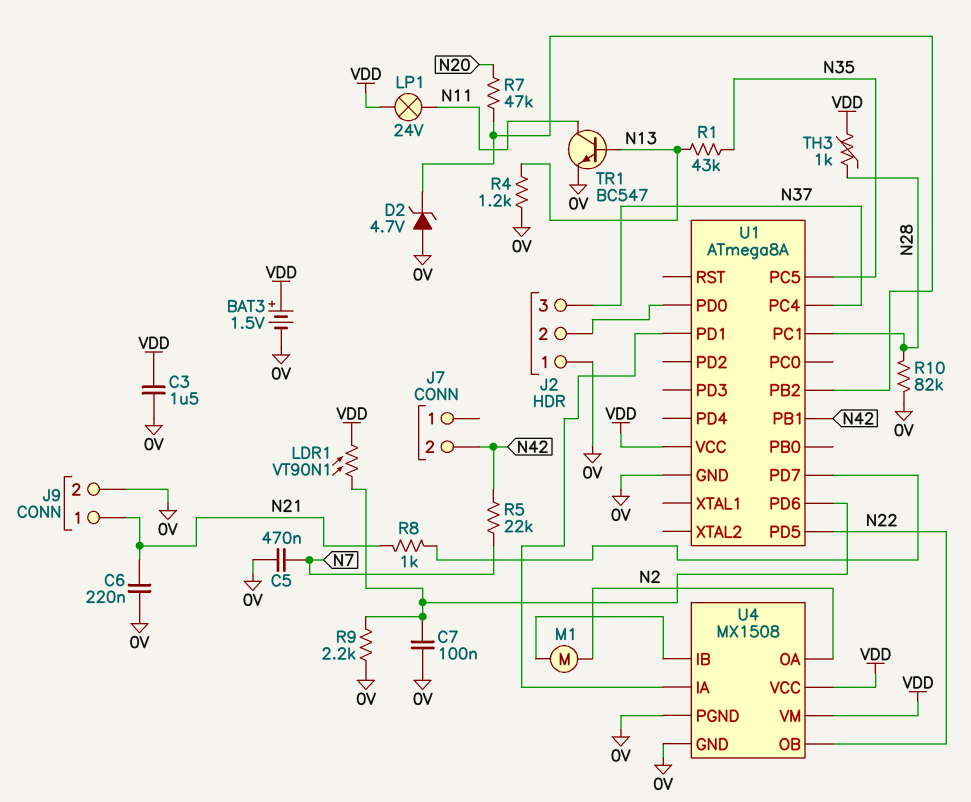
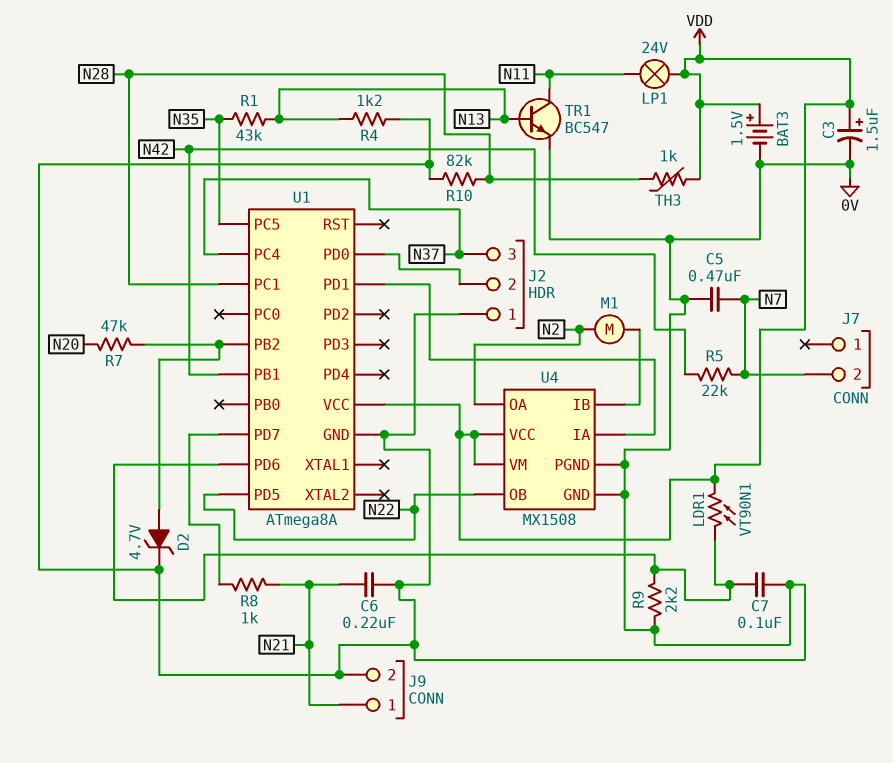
C3: 1.5uF (0V, VDD) -> 1.5uF (plus VDD, minus 0V)
D2: zener 4.7V (A 0V, K U1/PB2) -> zener 4.7V (A U1/PB2, K 0V)
J7 pin 2: N42 -> N7

